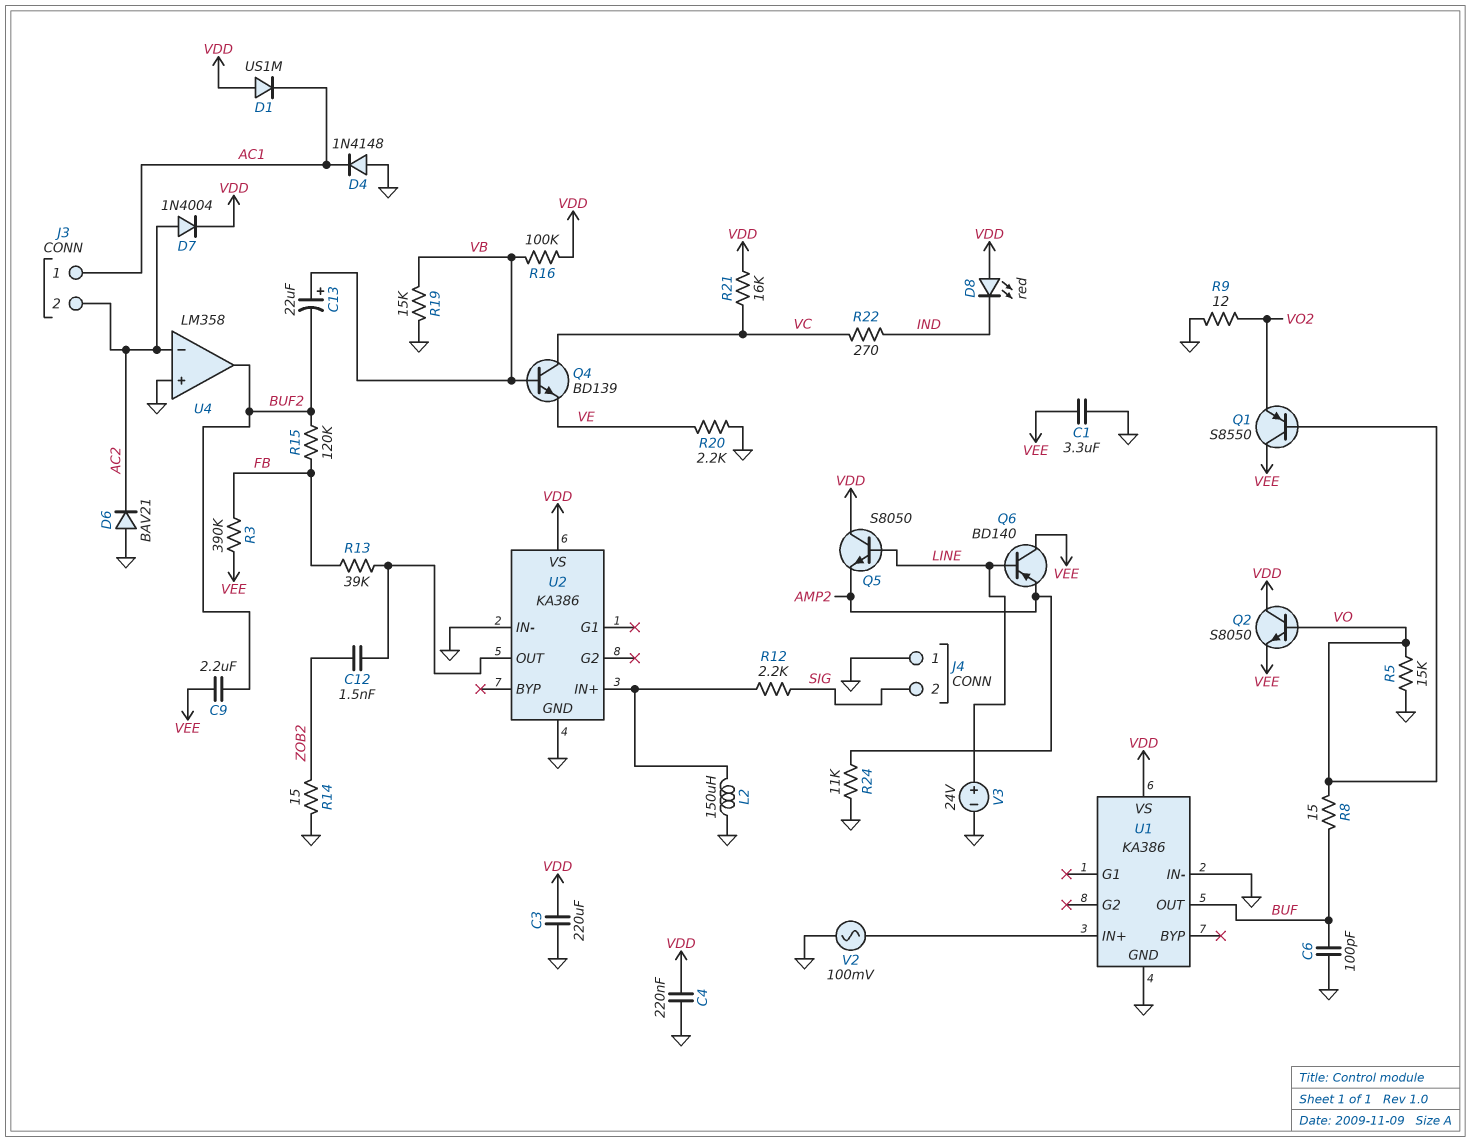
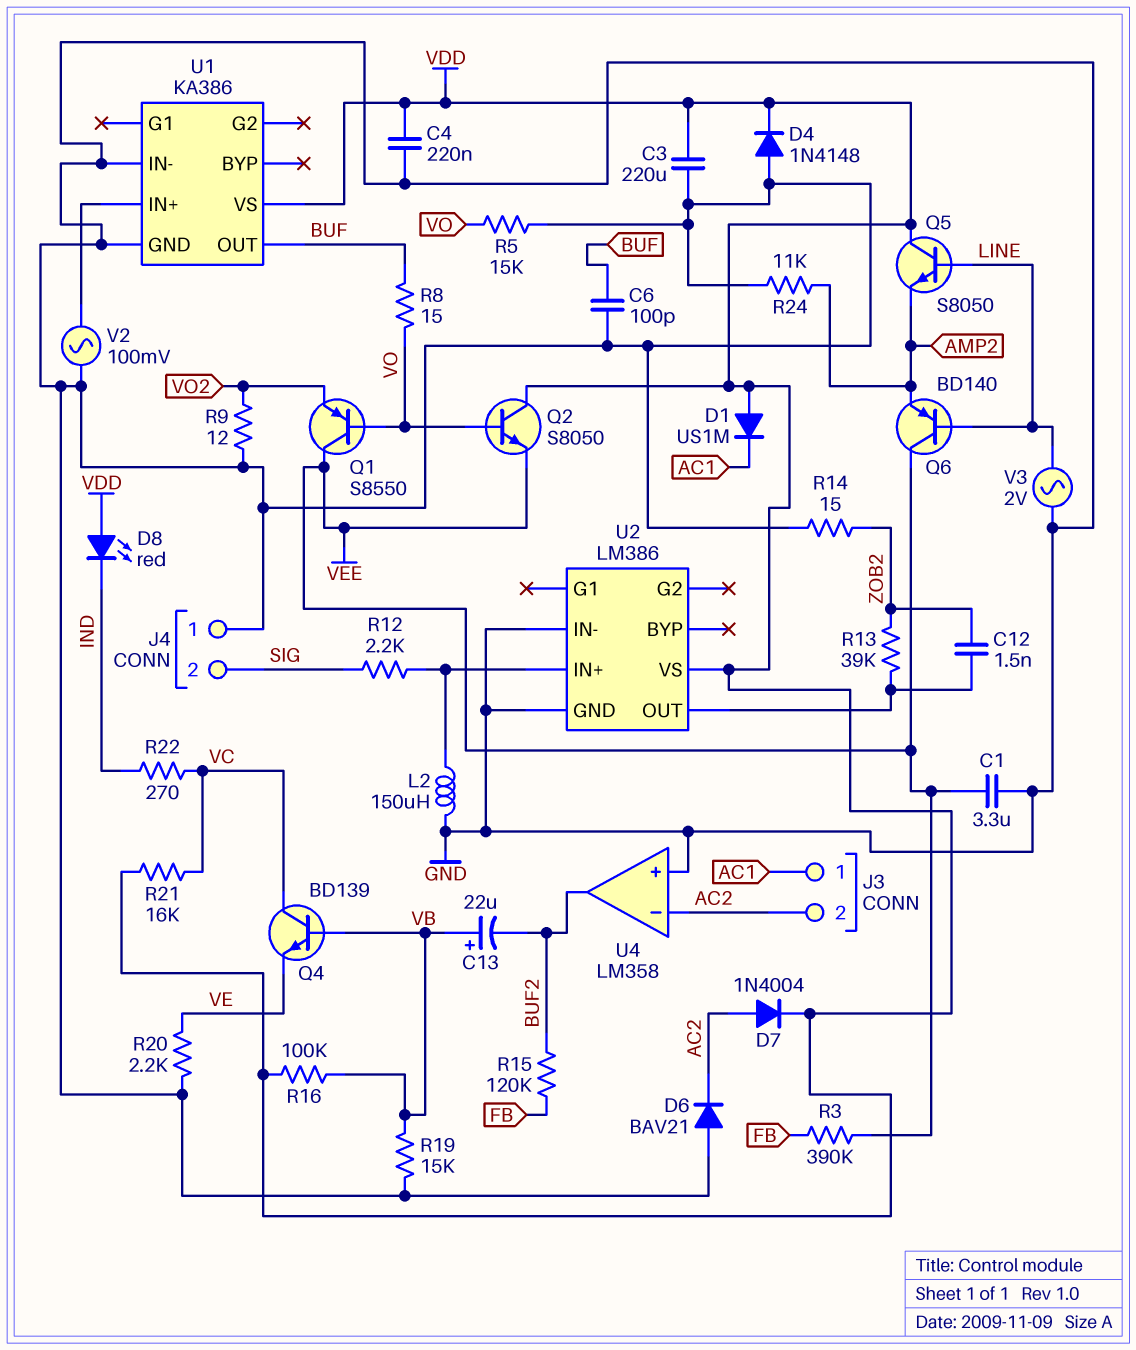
C9: 2.2uF (BUF2, VEE) -> none
D4: diode 1N4148 (A GND, K AC1) -> diode 1N4148 (A GND, K VDD)
R13: 39k (FB, U2/OUT) -> 39k (U2/OUT, ZOB2)
U2: KA386 -> LM386
V3: 24V (plus LINE, minus GND) -> AC 2V (GND, LINE)

